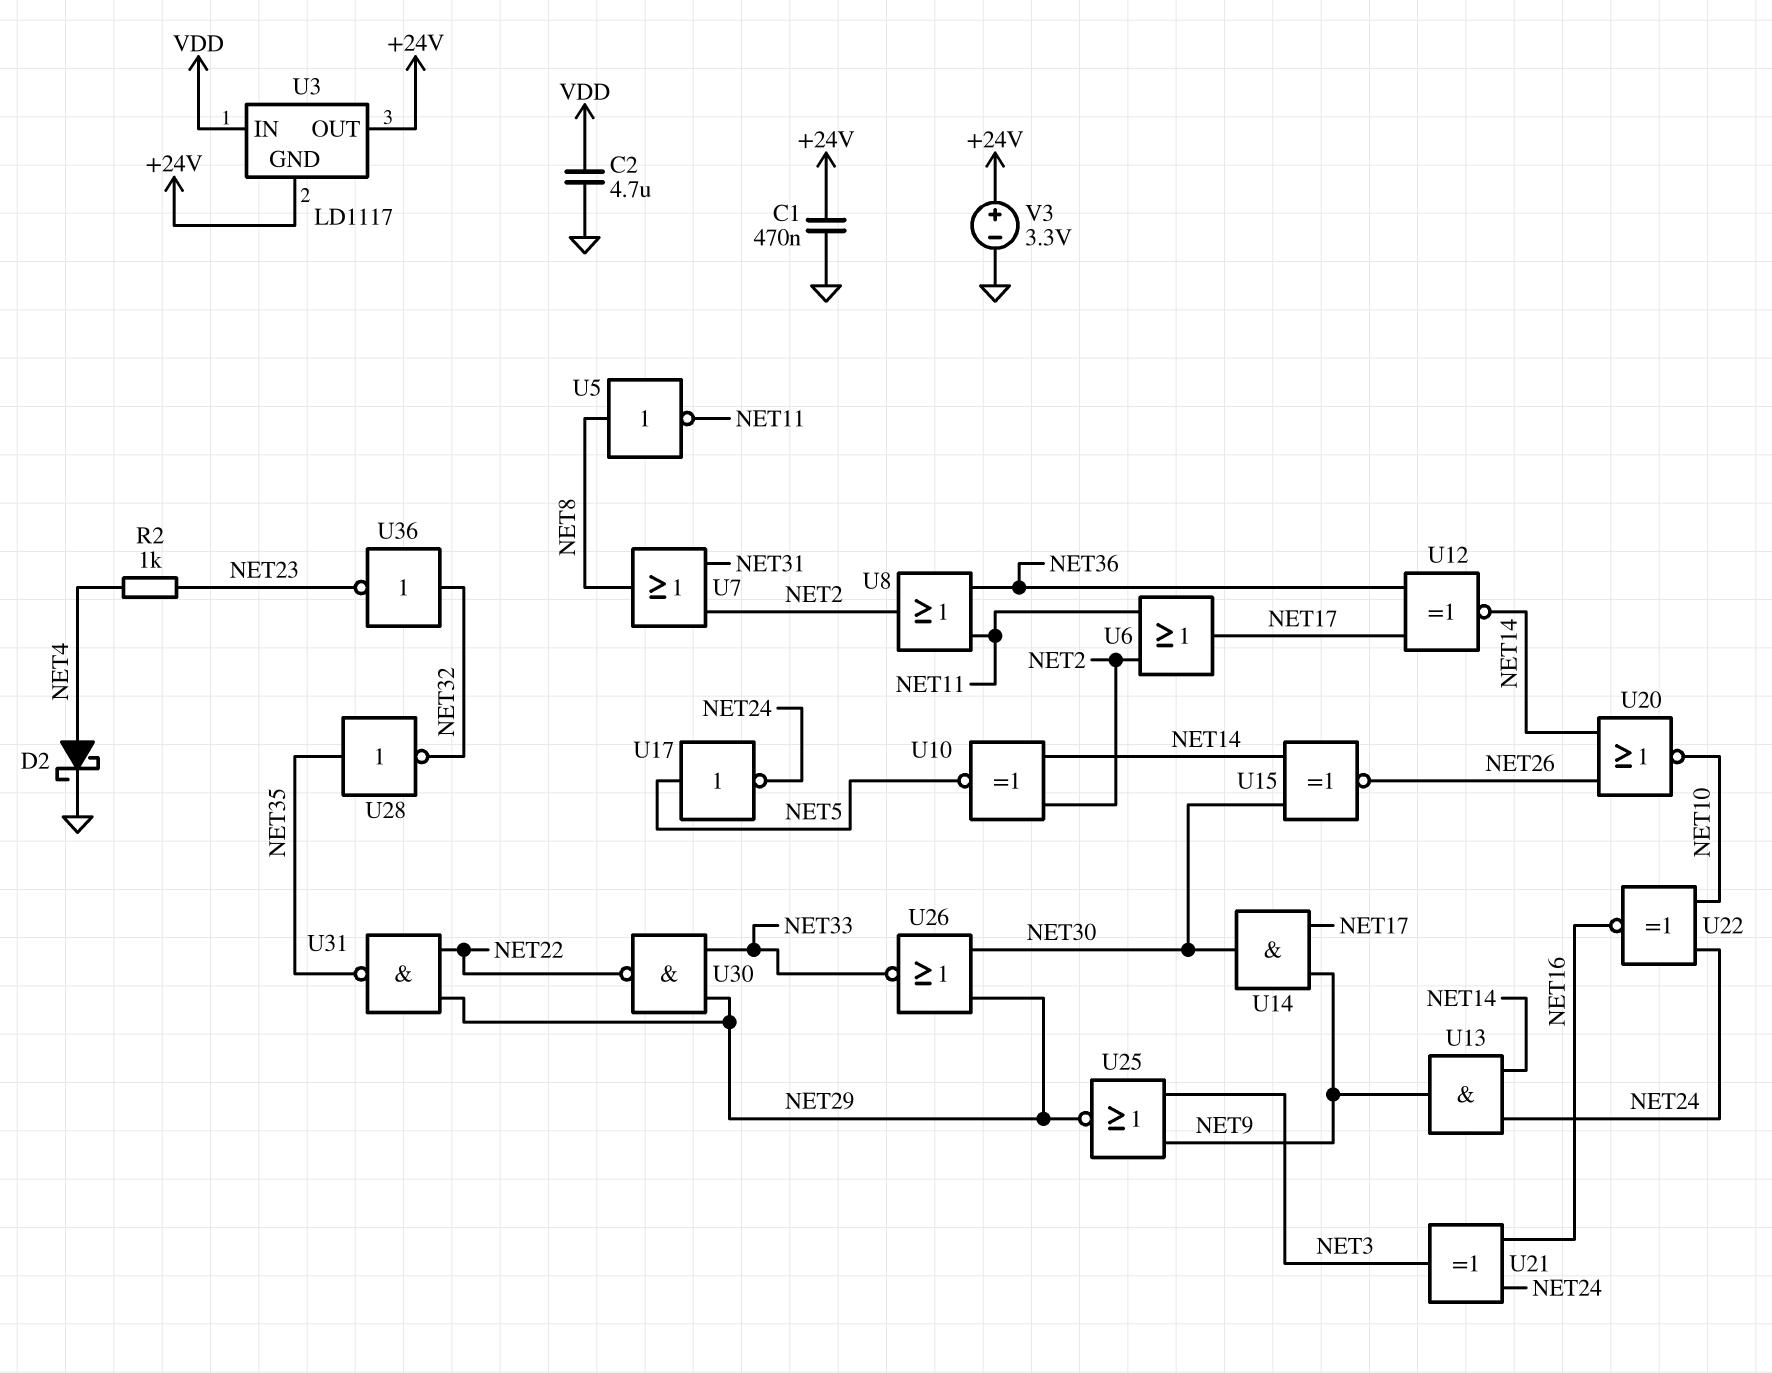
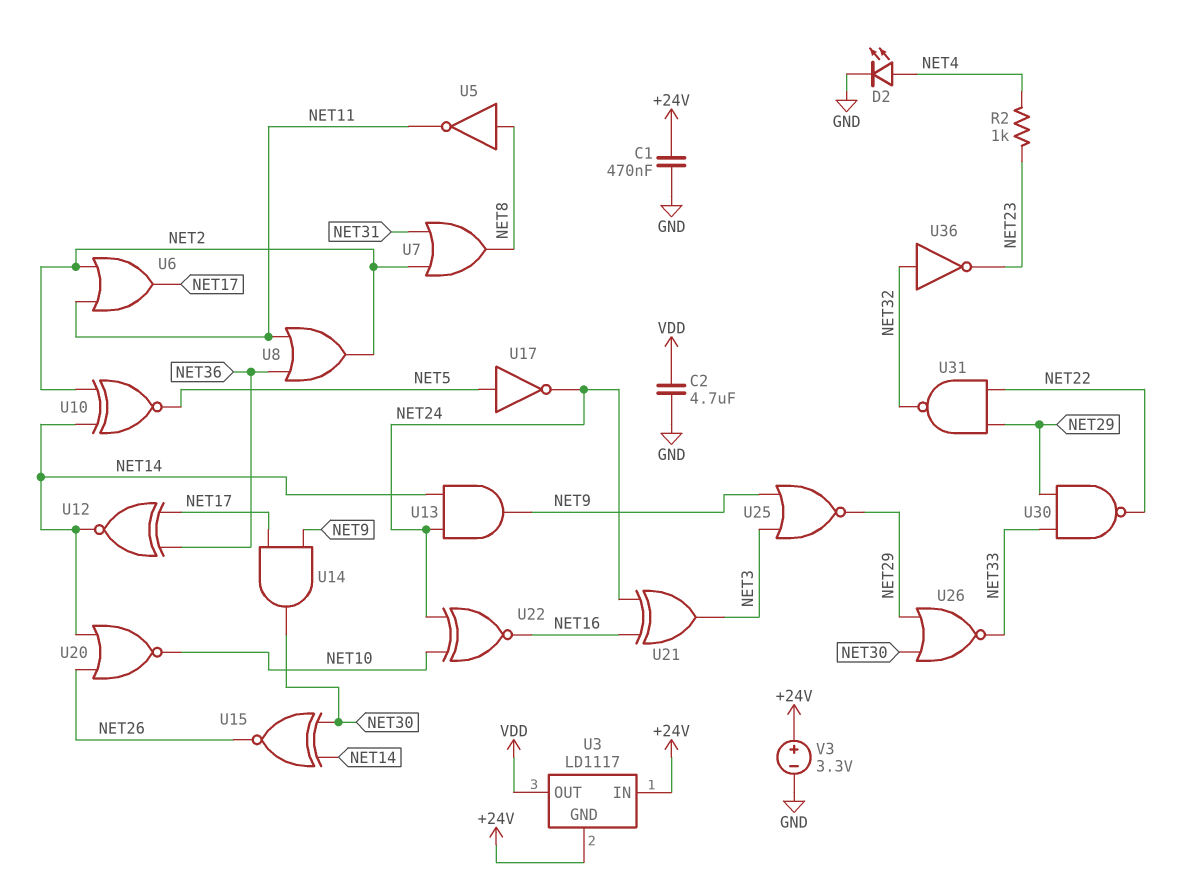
D2: schottky (A NET4, K GND) -> LED (A NET4, K GND)
U3 pin IN: VDD -> +24V
U3 pin OUT: +24V -> VDD
U28: NOT (in NET35, out NET32) -> none
U31: NAND (in NET22, in NET29, out NET35) -> NAND (in NET22, in NET29, out NET32)

